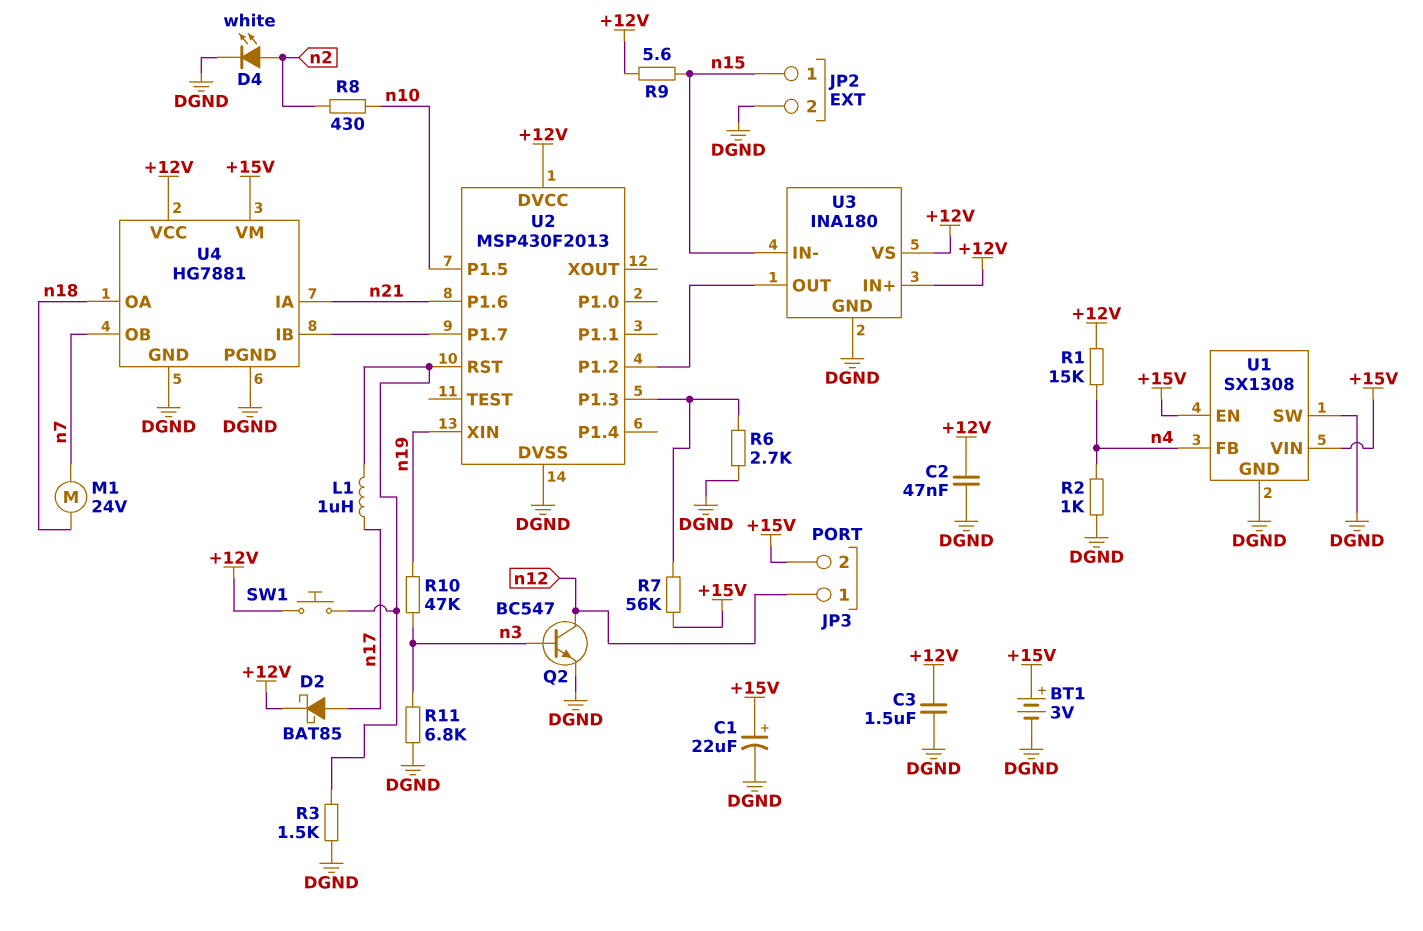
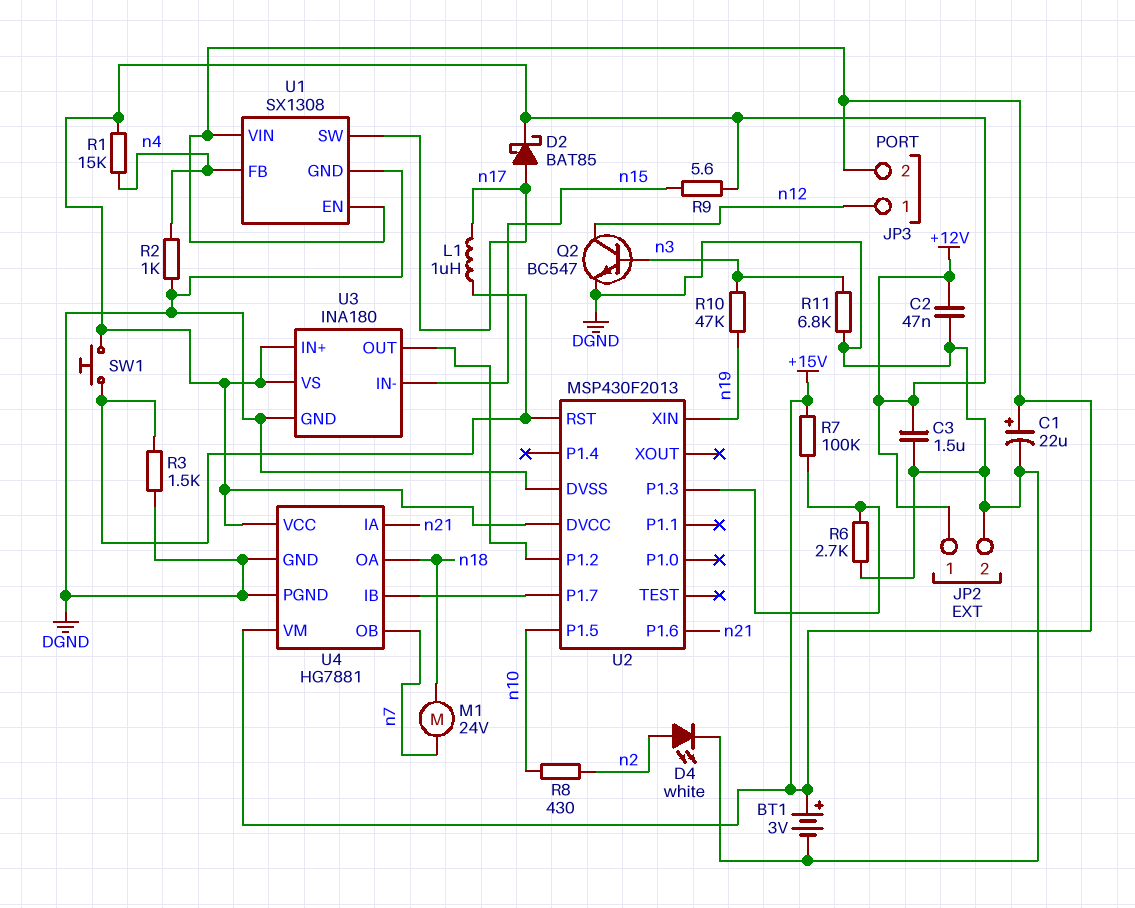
JP2 pin 1: n15 -> +12V
R7: 56k (+15V, U2/P1.3) -> 100k (+15V, U2/P1.3)
U1 pin SW: DGND -> n17

